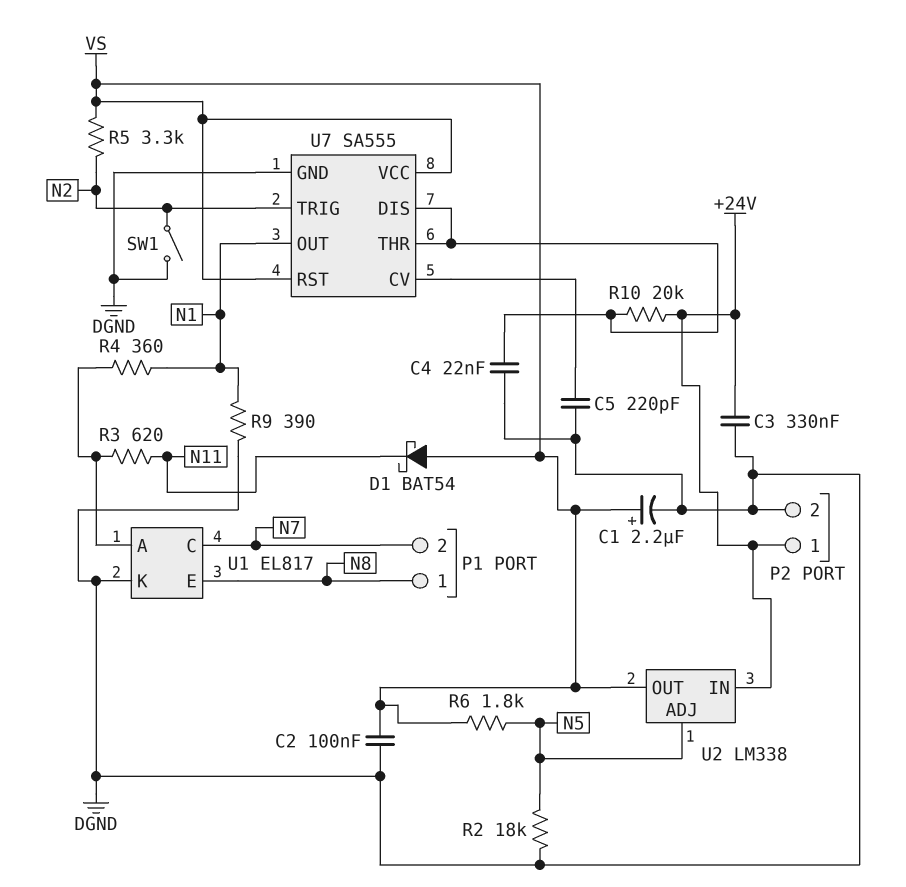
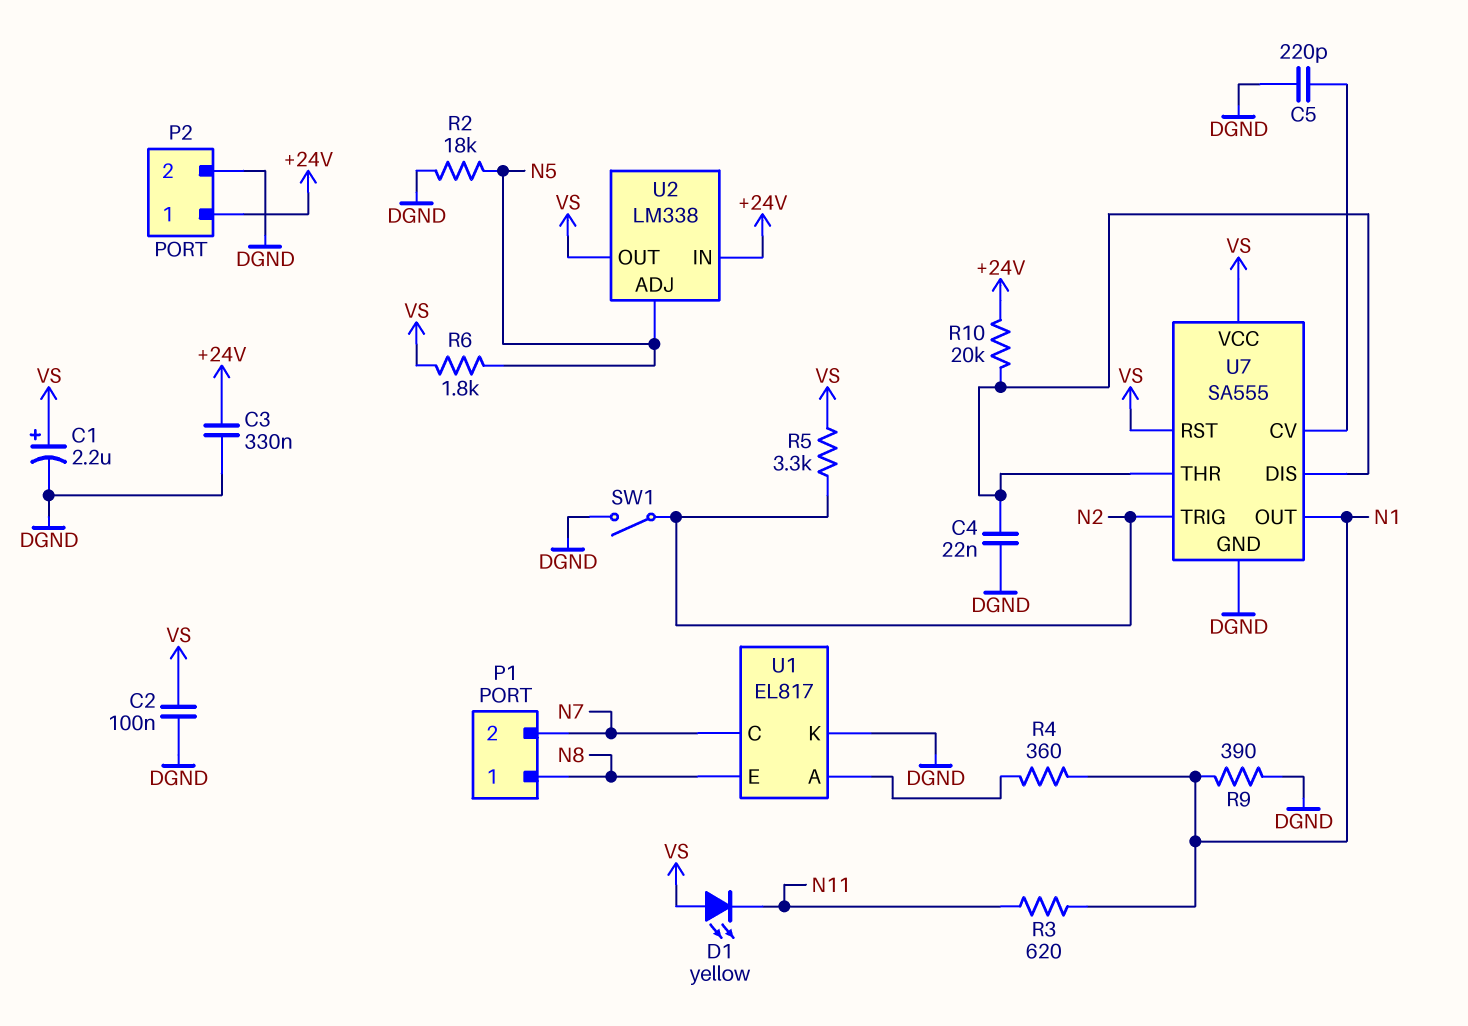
D1: schottky BAT54 (A VS, K N11) -> LED yellow (A VS, K N11)
R3: 620 (N11, U1/A) -> 620 (N1, N11)

